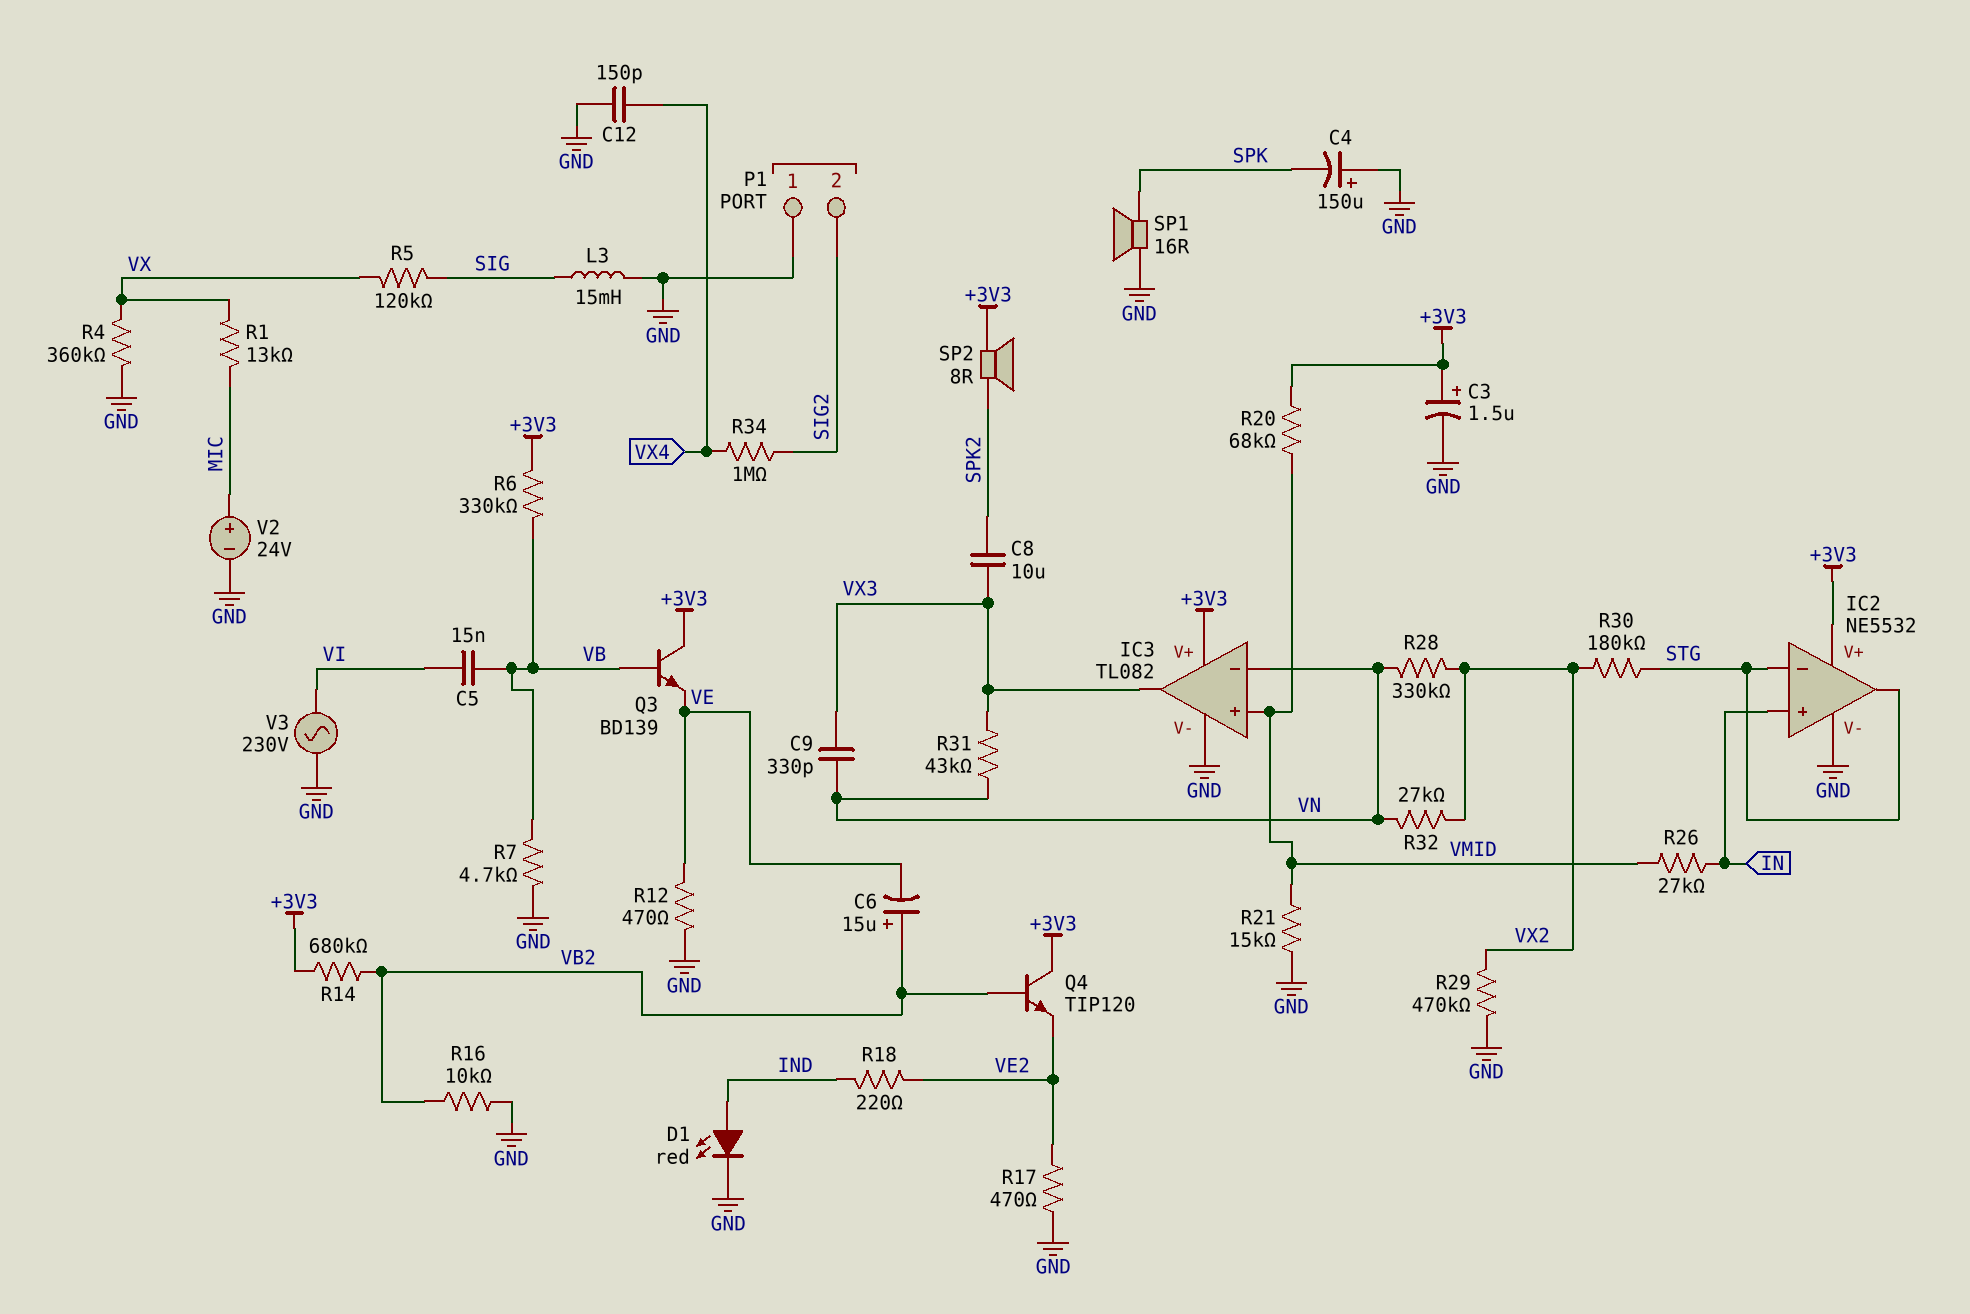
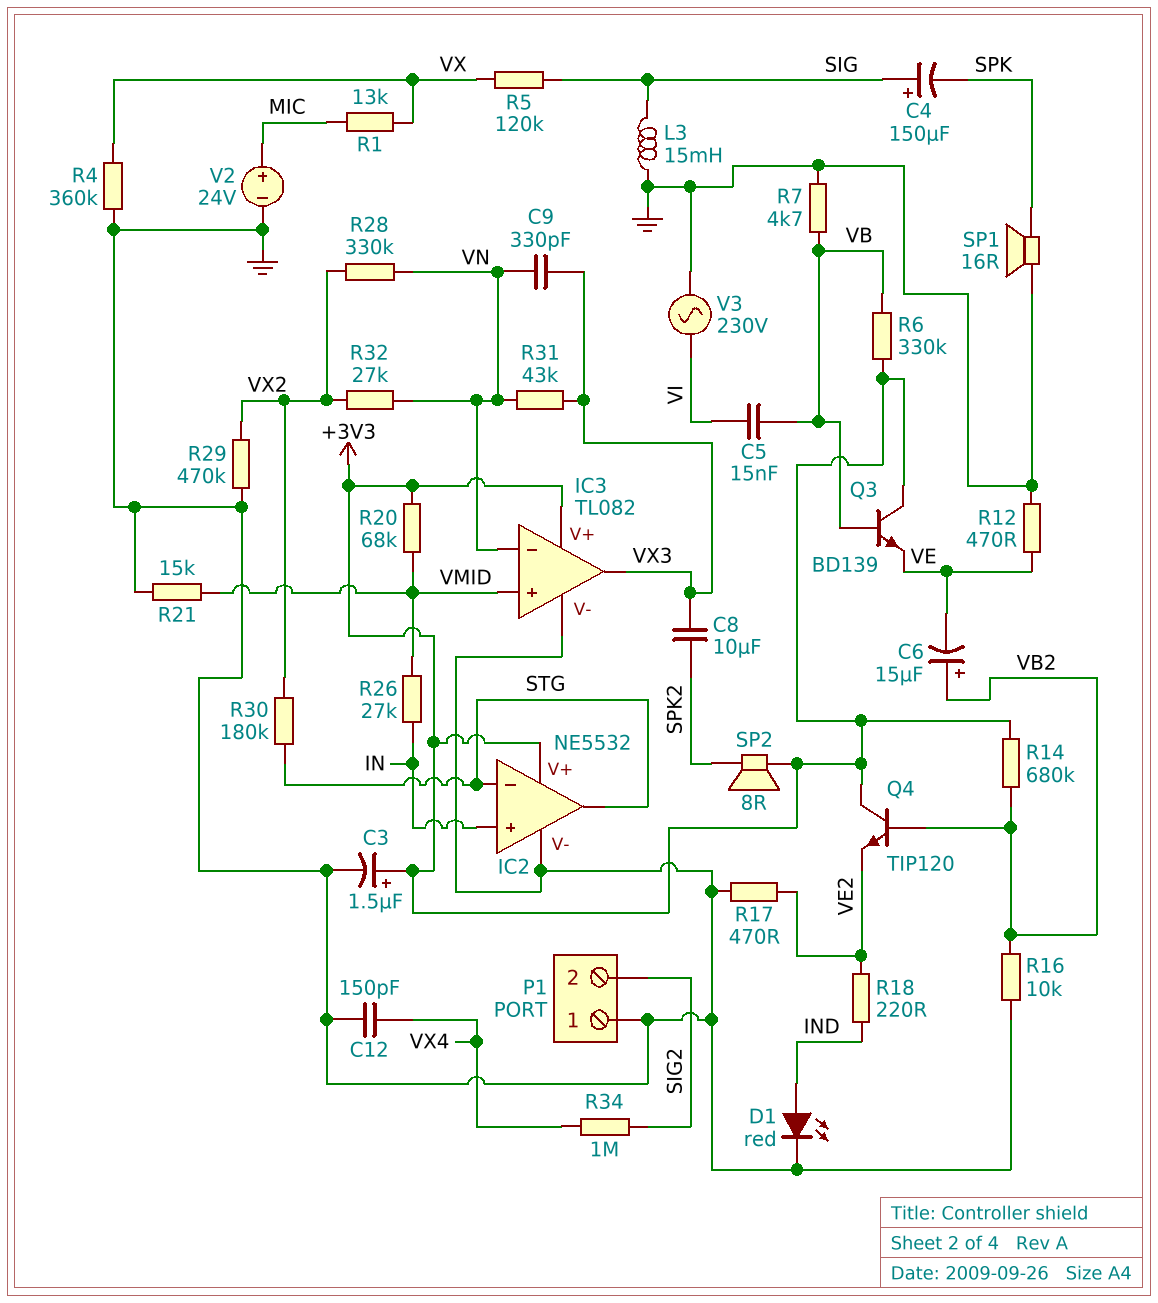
C4: 150uF (plus GND, minus SPK) -> 150uF (plus SIG, minus SPK)

